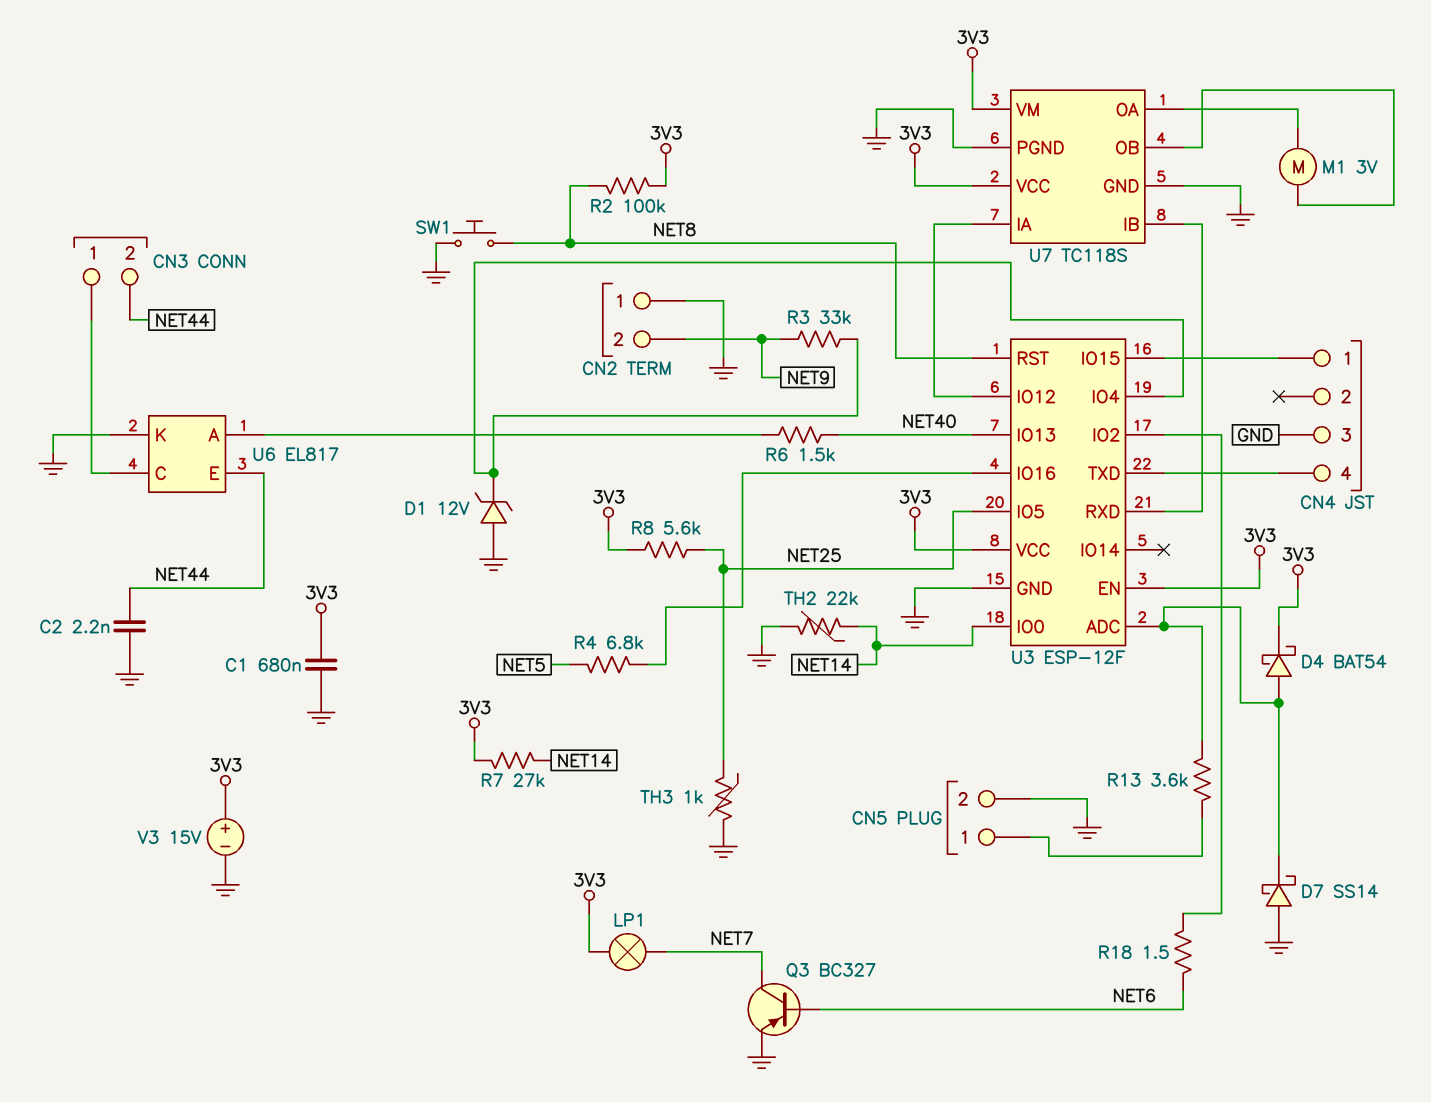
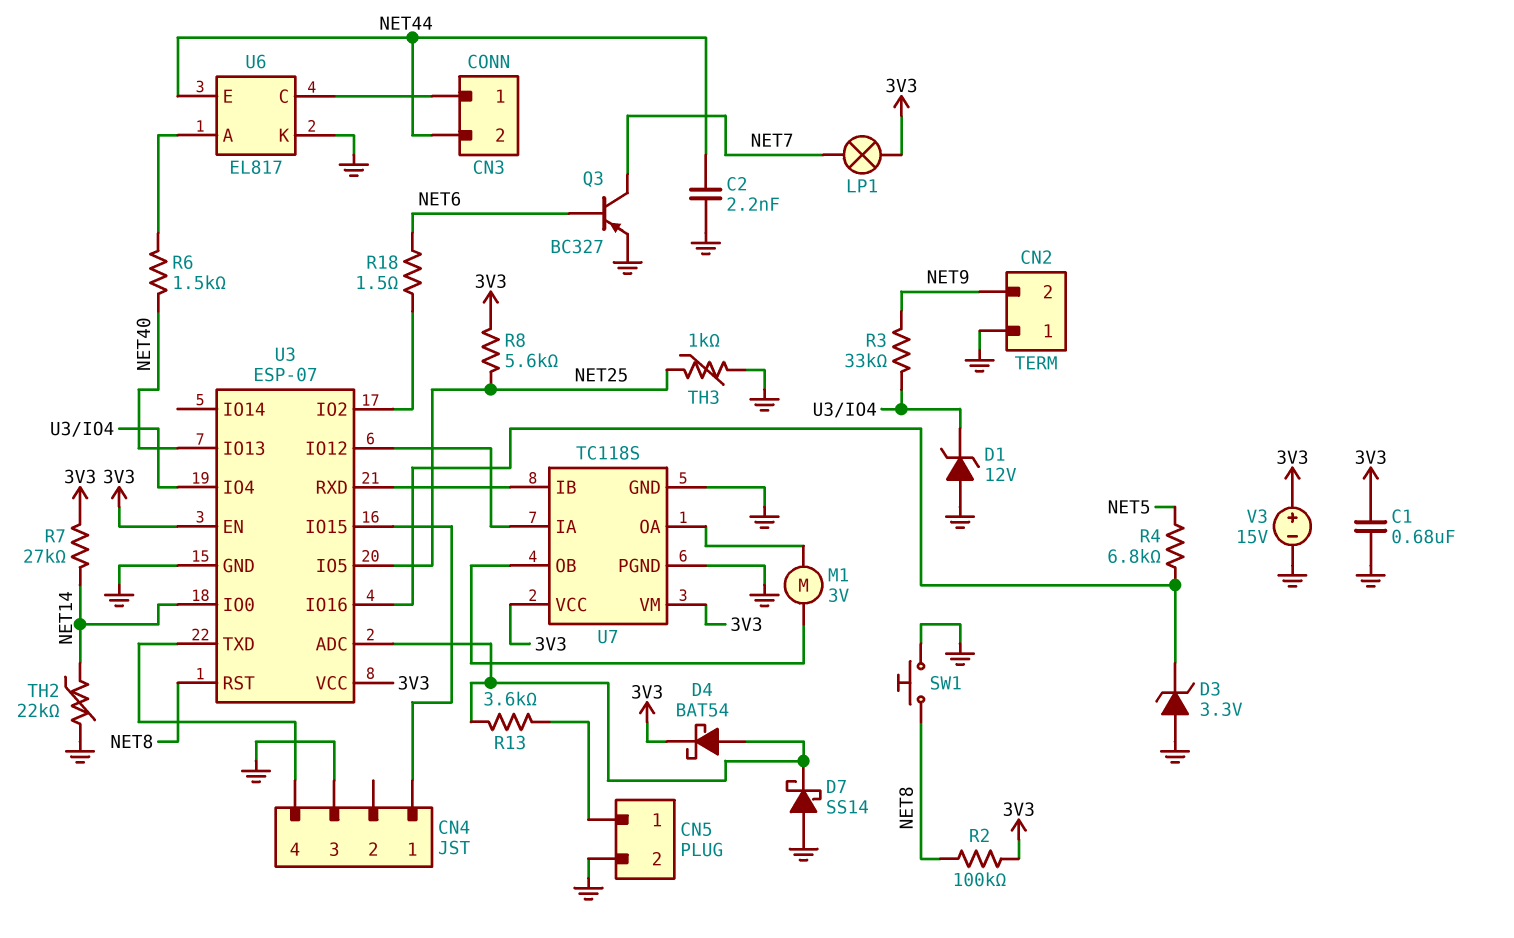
D3: none -> zener 3.3V (A GND, K U3/IO16)
U3: ESP-12F -> ESP-07

